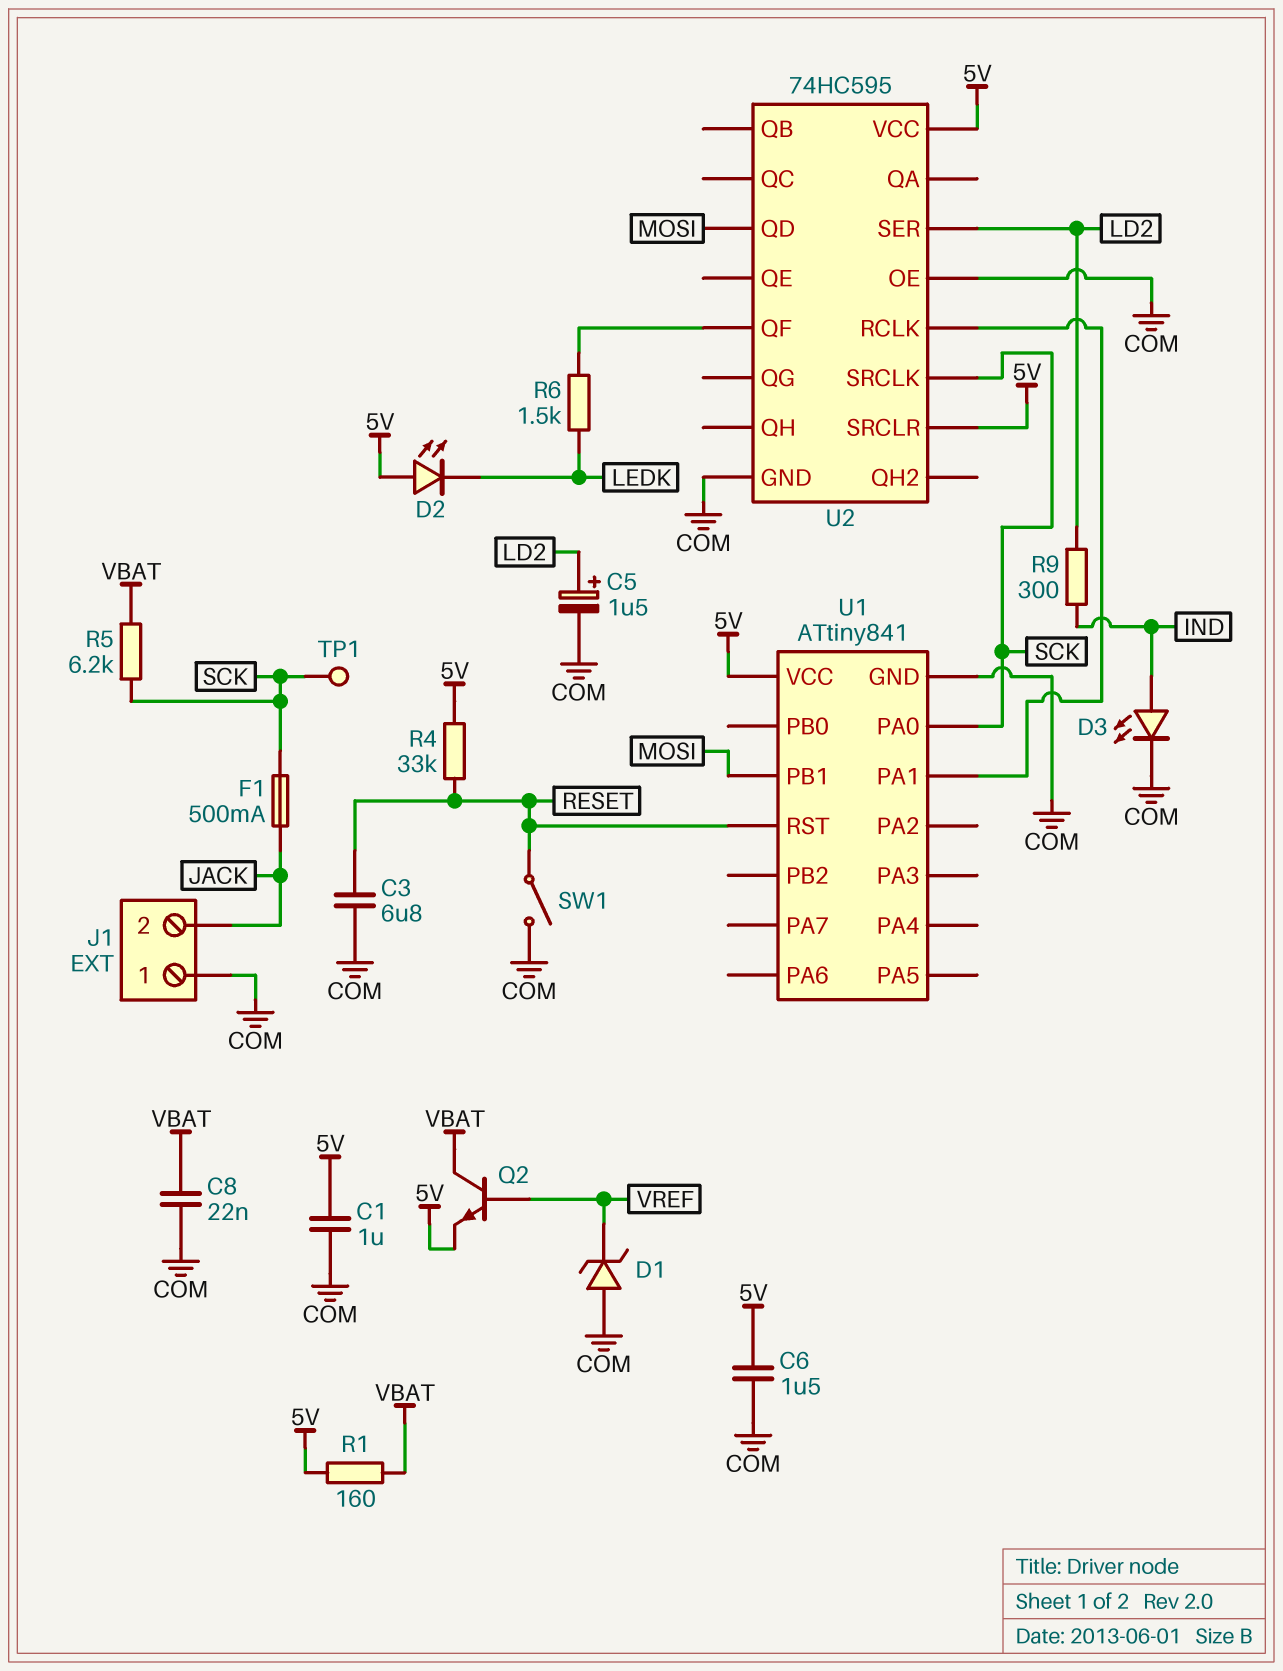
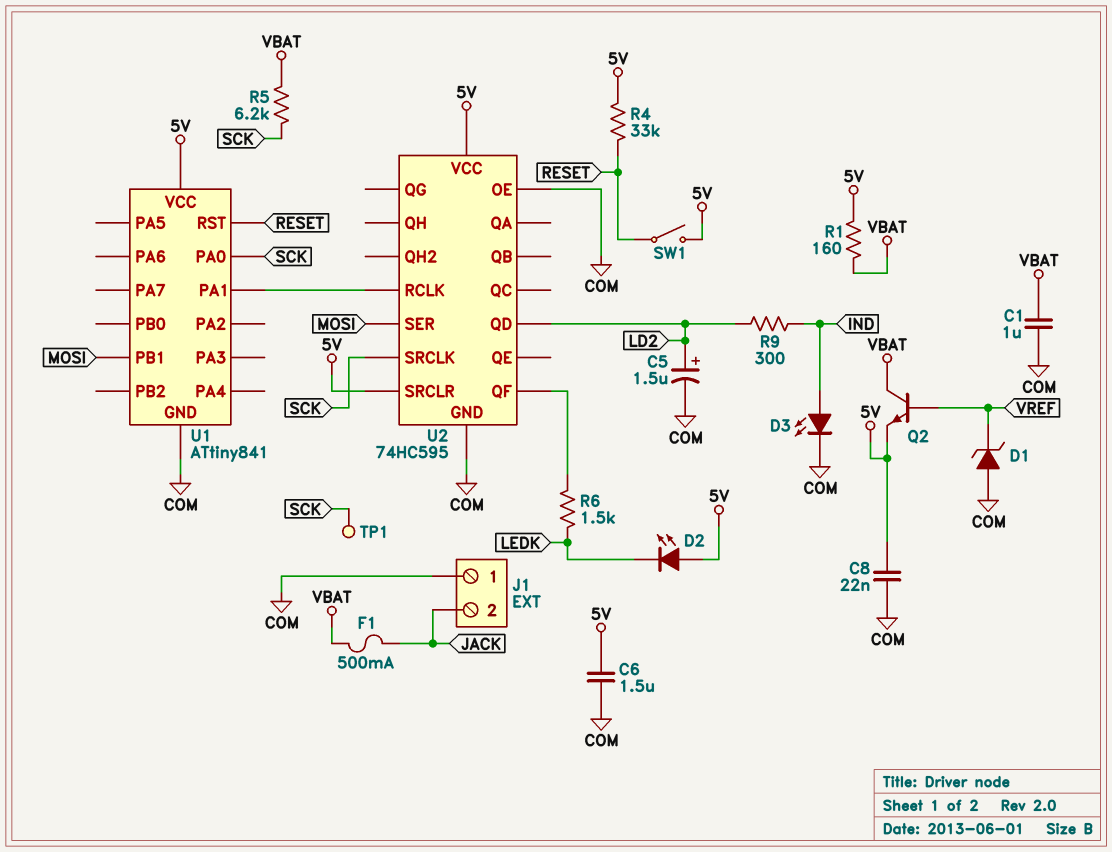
C1: 1uF (5V, COM) -> 1uF (COM, VBAT)
C3: 6.8uF (COM, RESET) -> none
C8: 22nF (COM, VBAT) -> 22nF (5V, COM)
F1: 500mA (JACK, SCK) -> 500mA (JACK, VBAT)
SW1: switch (COM, RESET) -> switch (5V, RESET)
U2 pin QD: MOSI -> LD2
U2 pin SER: LD2 -> MOSI

